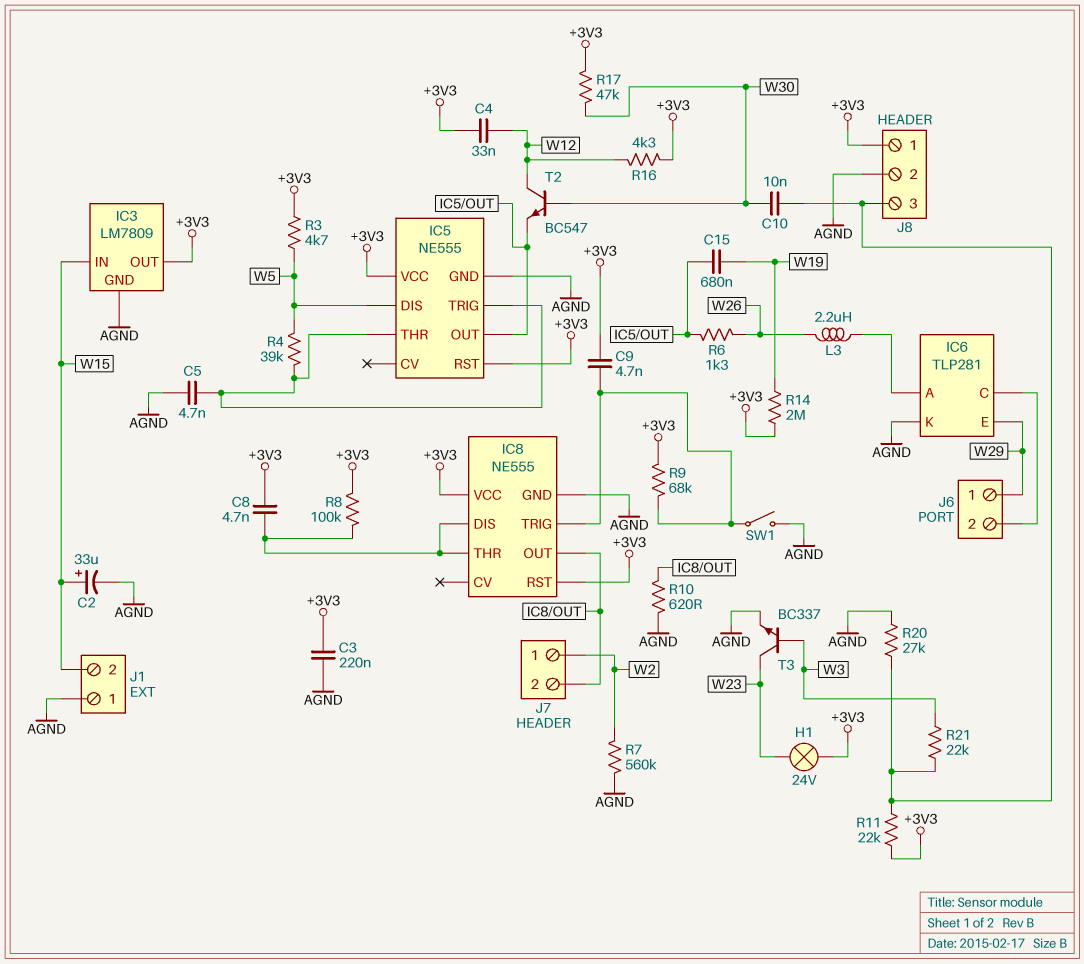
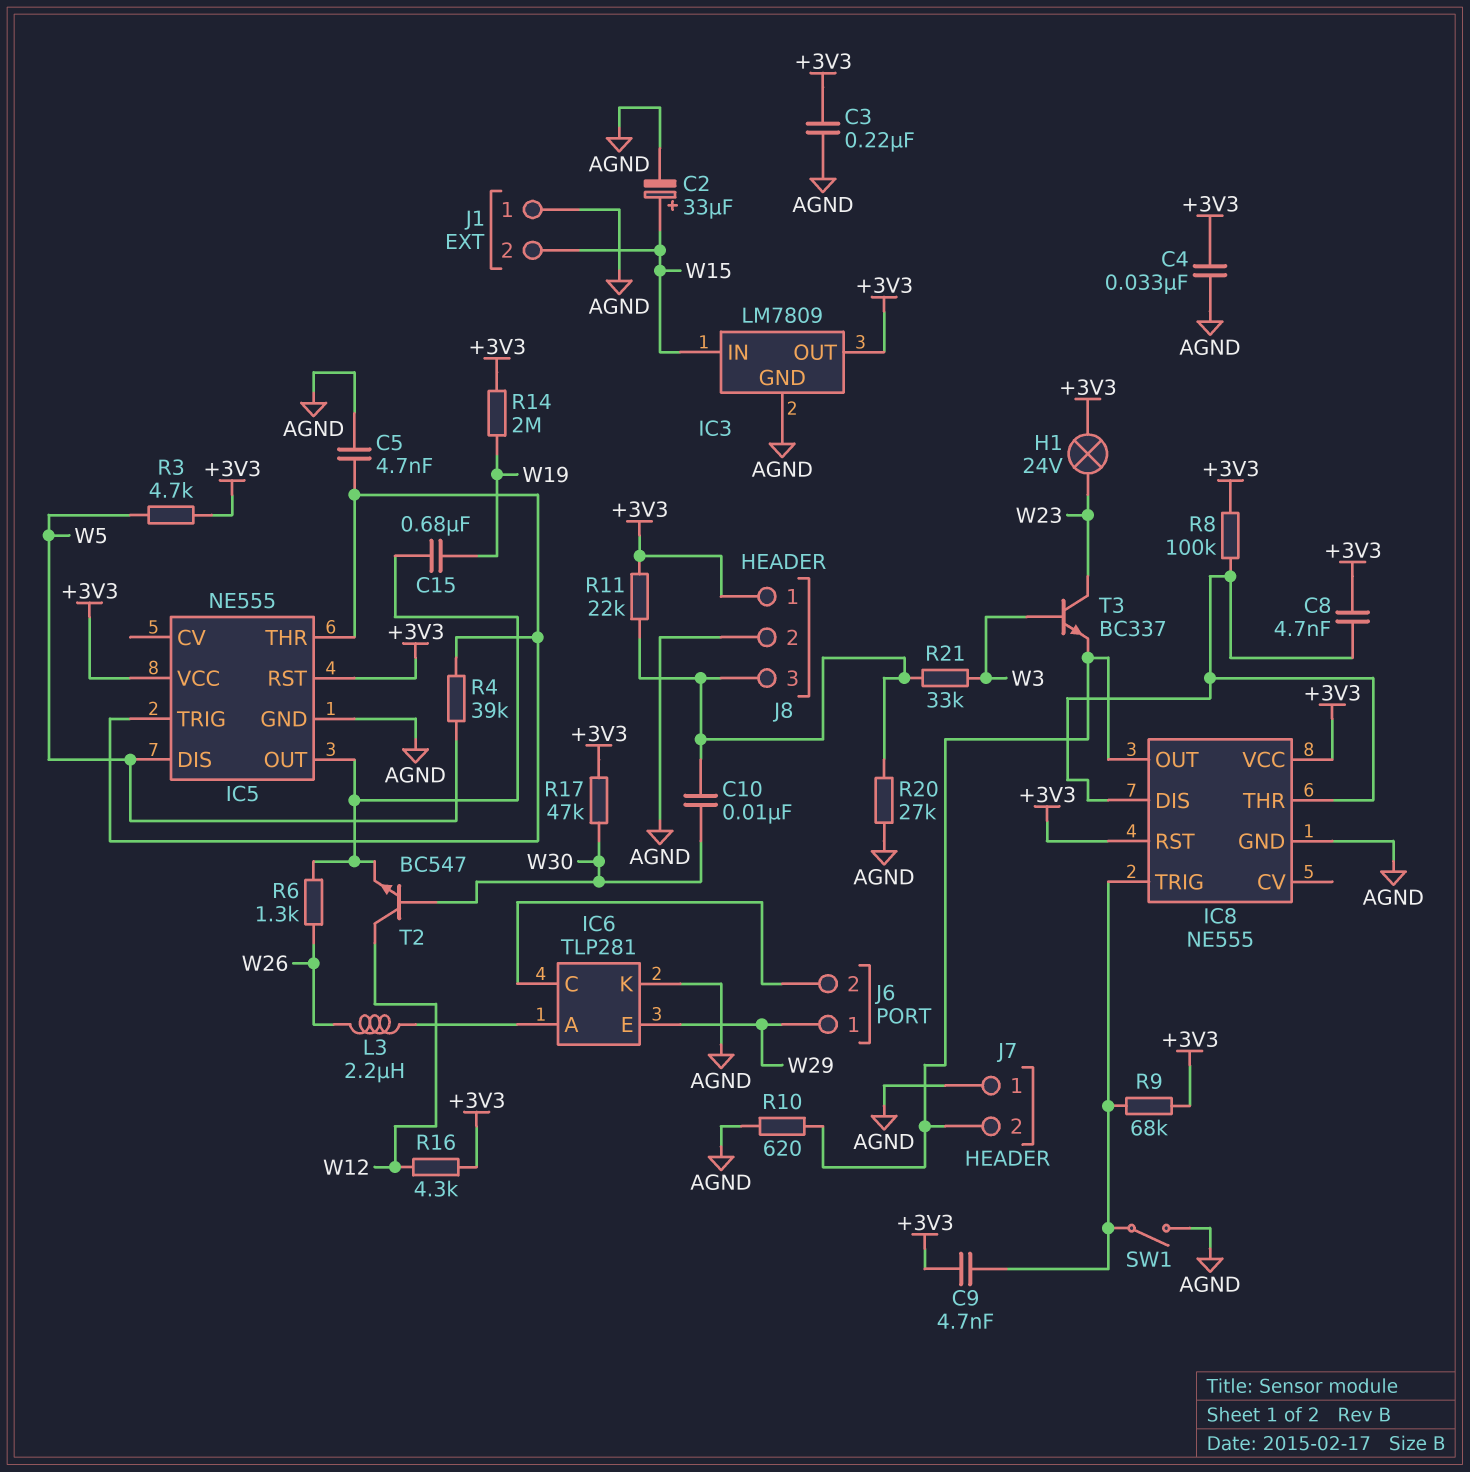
C4: 33nF (+3V3, W12) -> 33nF (+3V3, AGND)
J7 pin 1: W2 -> AGND
R7: 560k (AGND, W2) -> none
R21: 22k (J8/3, W3) -> 33k (J8/3, W3)
T3: NPN BC337 (B W3, C W23, E AGND) -> NPN BC337 (B W3, C W23, E IC8/OUT)

